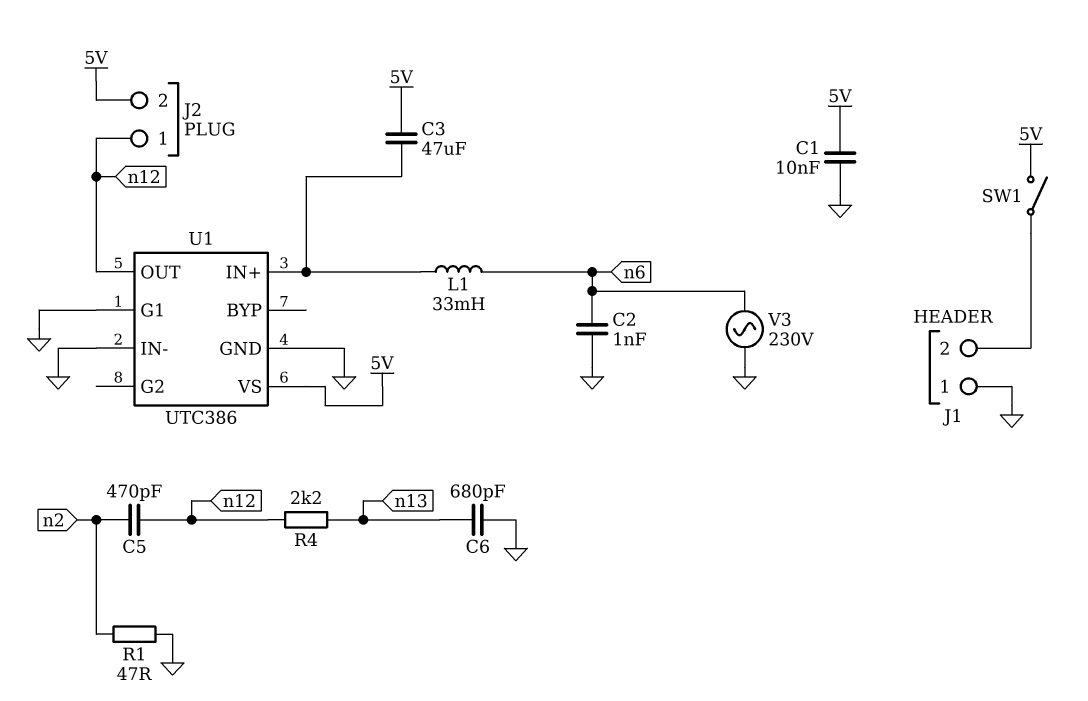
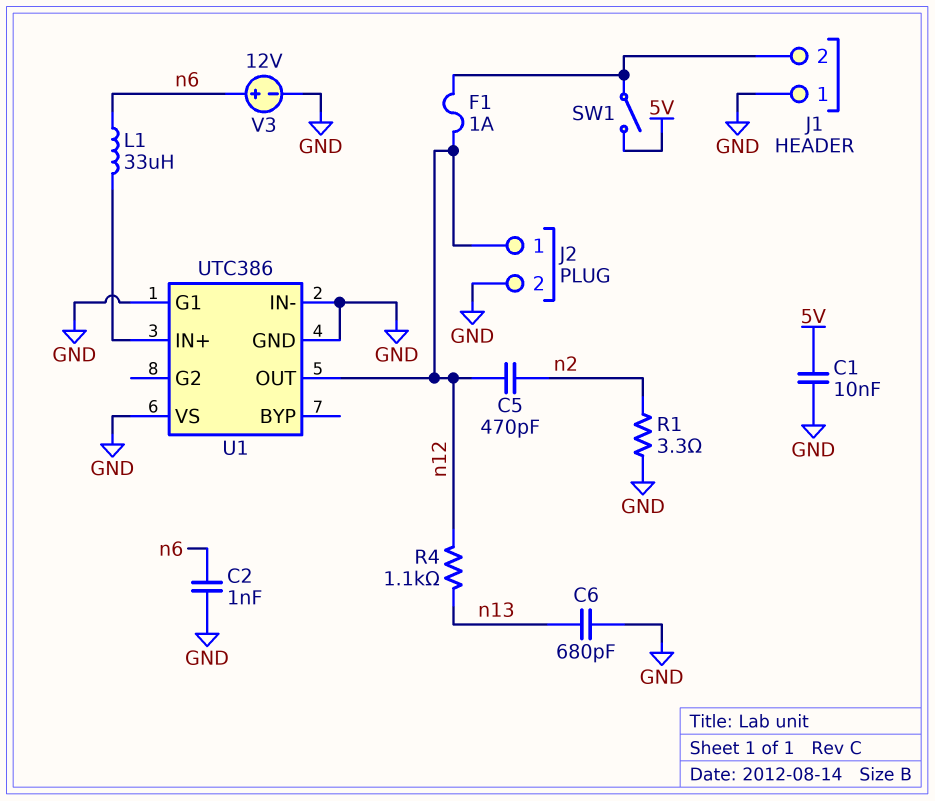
C3: 47uF (5V, U1/IN+) -> none
F1: none -> 1A (J1/2, n12)
J2 pin 2: 5V -> GND
L1: 33mH (U1/IN+, n6) -> 33uH (U1/IN+, n6)
R1: 47 (GND, n2) -> 3.3 (GND, n2)
R4: 2.2k (n12, n13) -> 1.1k (n12, n13)
U1 pin VS: 5V -> GND
V3: AC 230V (GND, n6) -> 12V (plus n6, minus GND)

